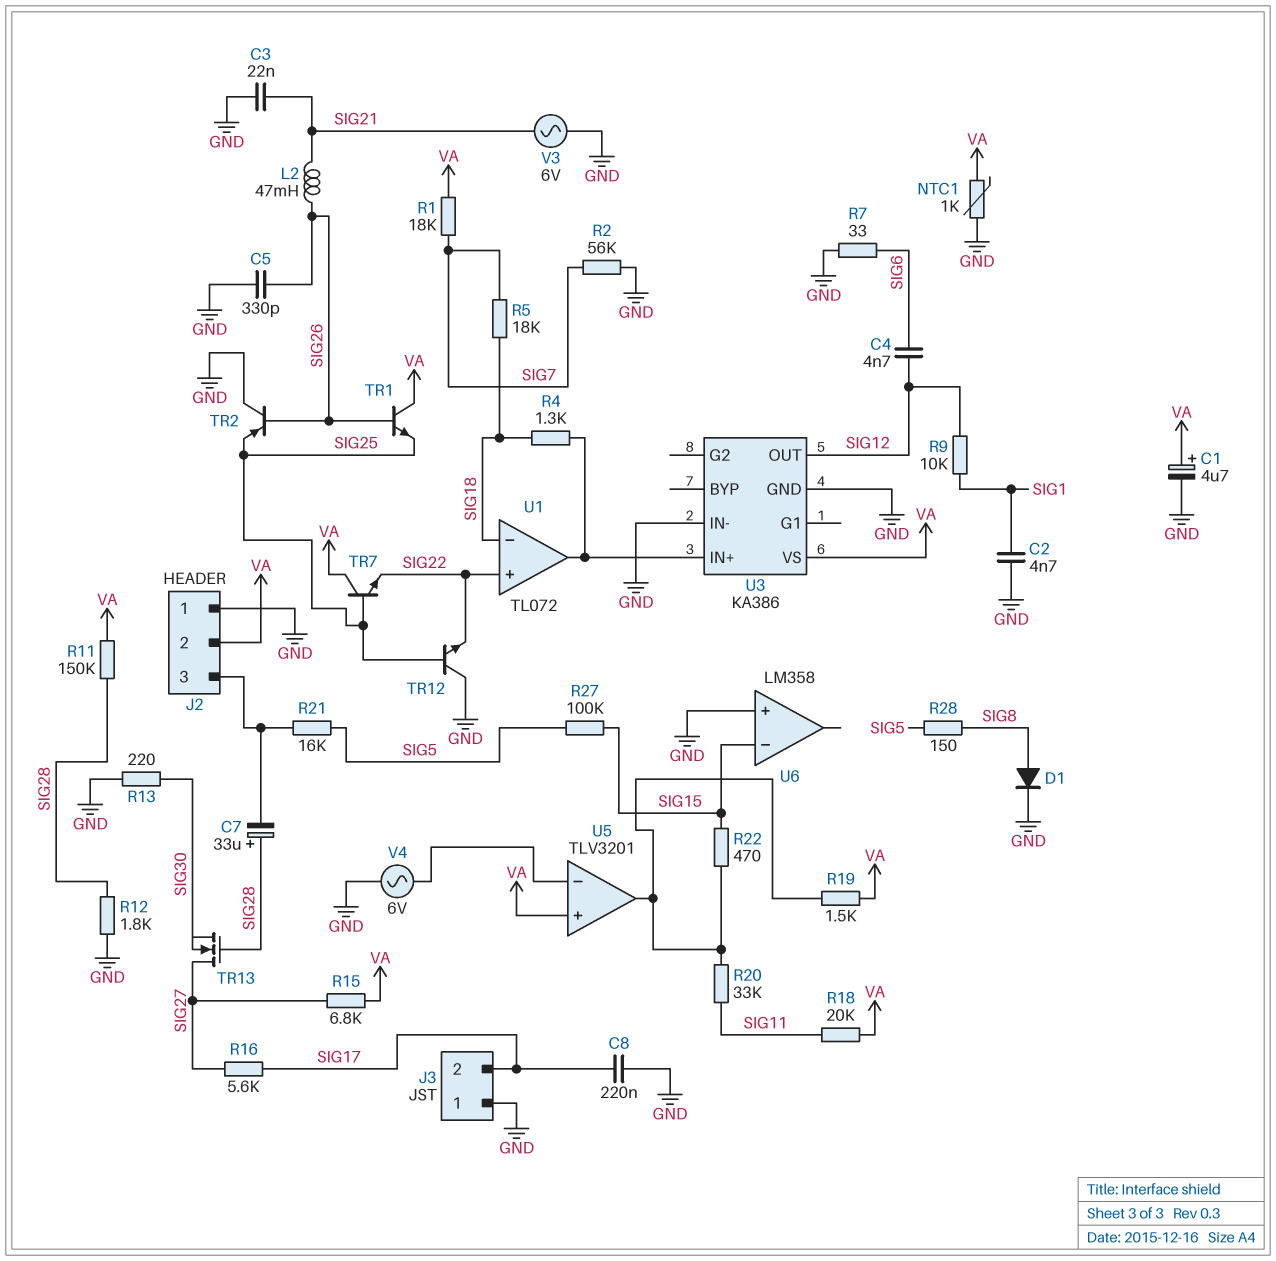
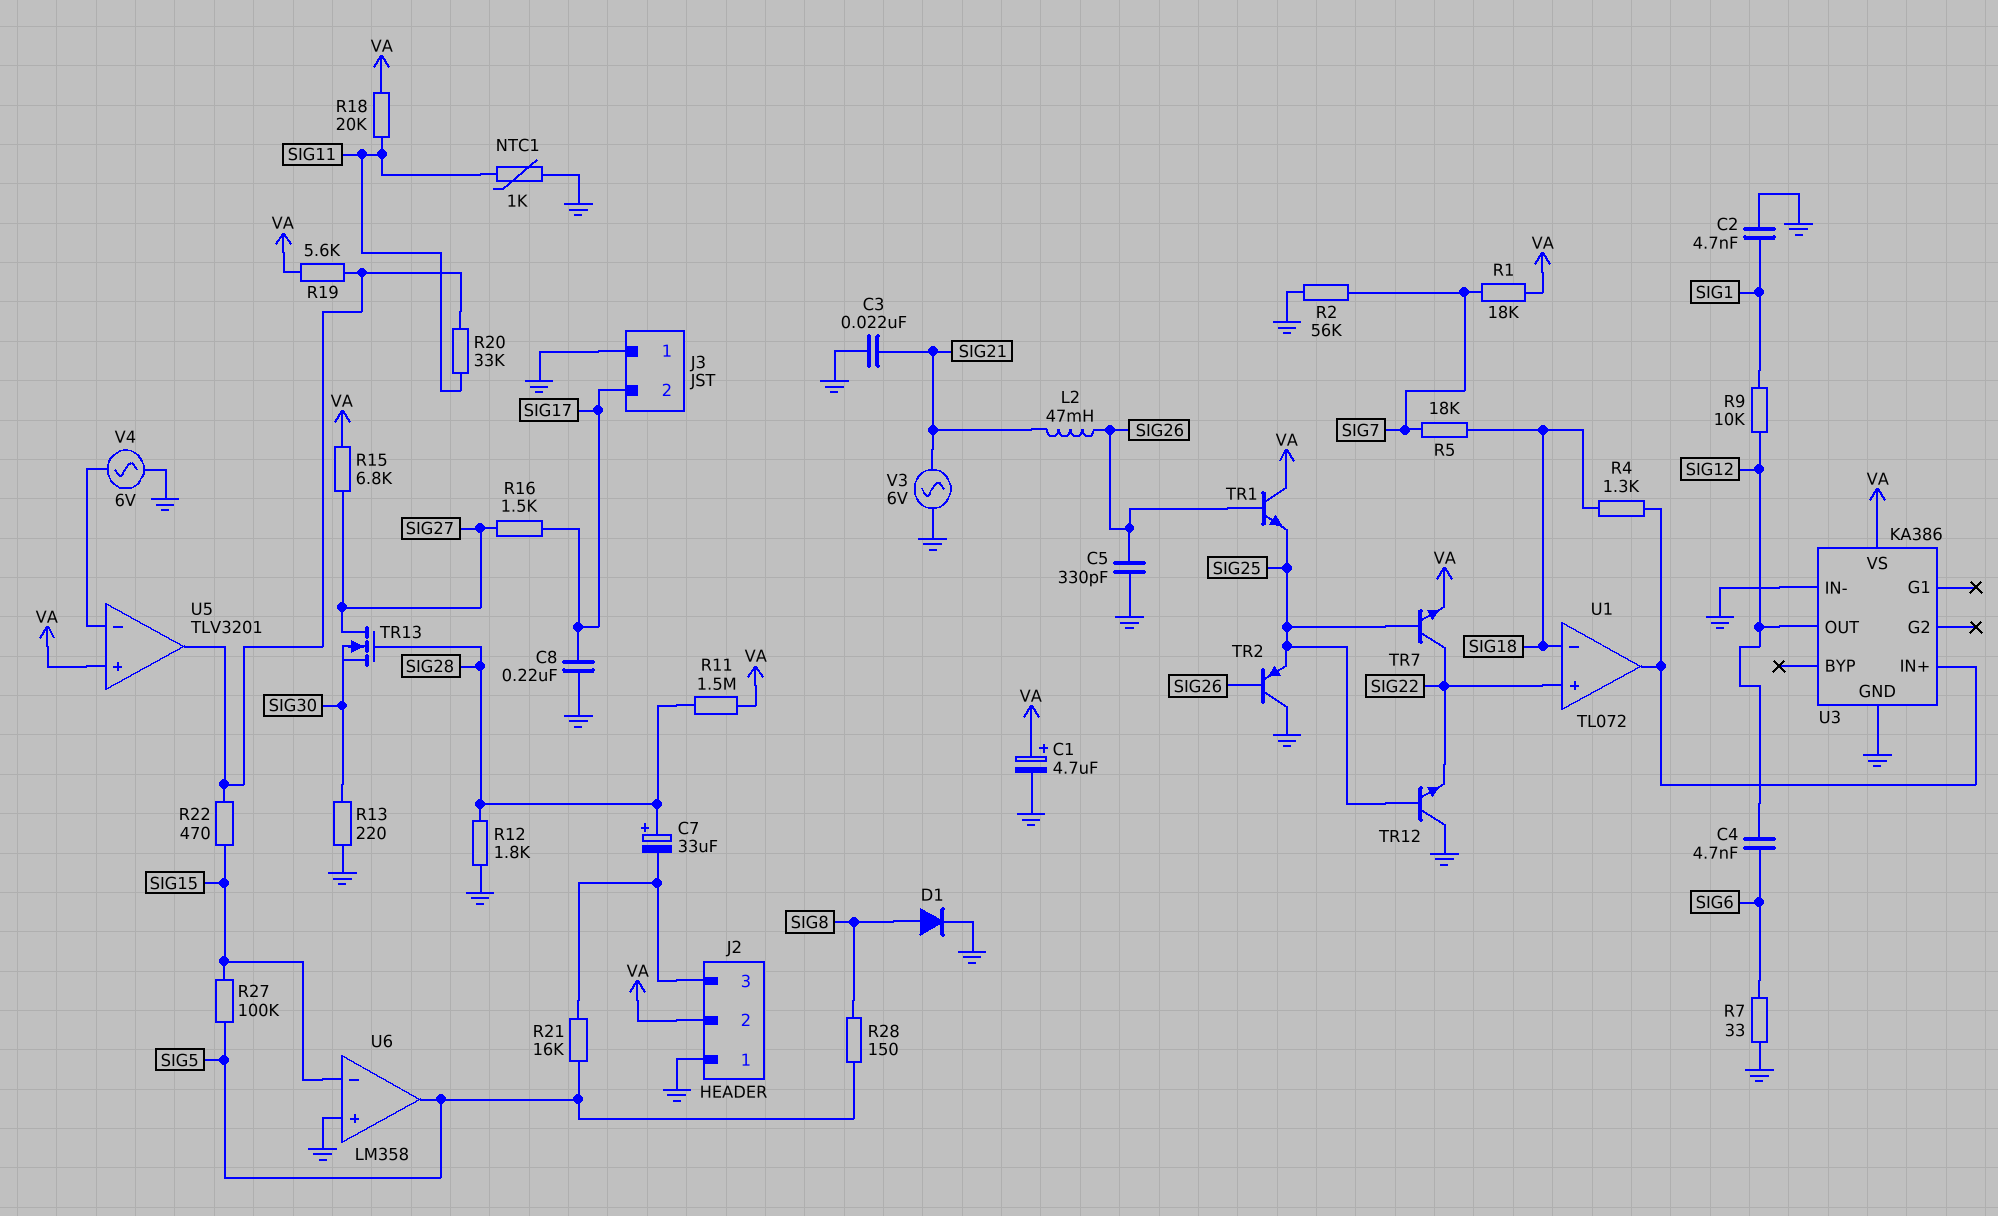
NTC1: 1k (GND, VA) -> 1k (GND, SIG11)
R11: 150k (SIG28, VA) -> 1.5M (SIG28, VA)
R16: 5.6k (SIG17, SIG27) -> 1.5k (SIG17, SIG27)
R19: 1.5k (U5/out, VA) -> 5.6k (U5/out, VA)
TR7: NPN (B SIG25, C VA, E SIG22) -> NPN (B SIG25, C SIG22, E VA)
U6 pin out: none -> SIG5

